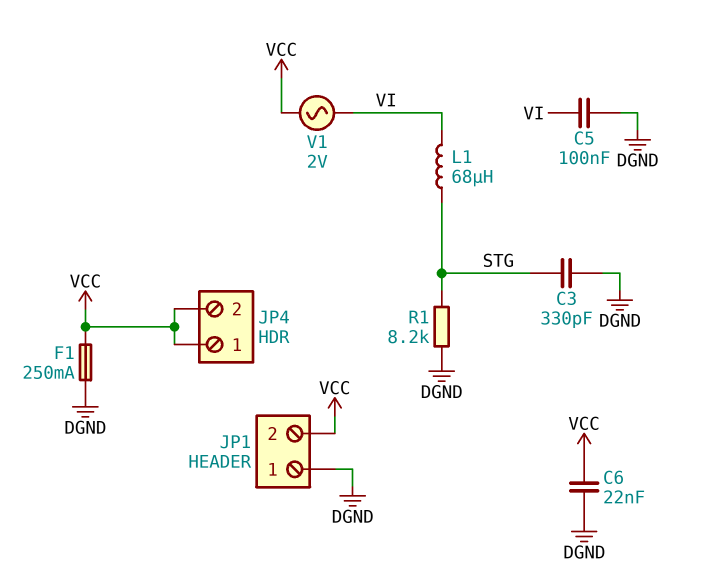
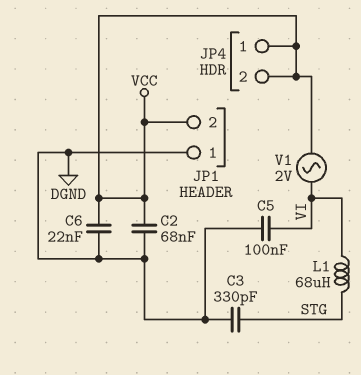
C2: none -> 68nF (DGND, VCC)
F1: 250mA (DGND, VCC) -> none
R1: 8.2k (DGND, STG) -> none

